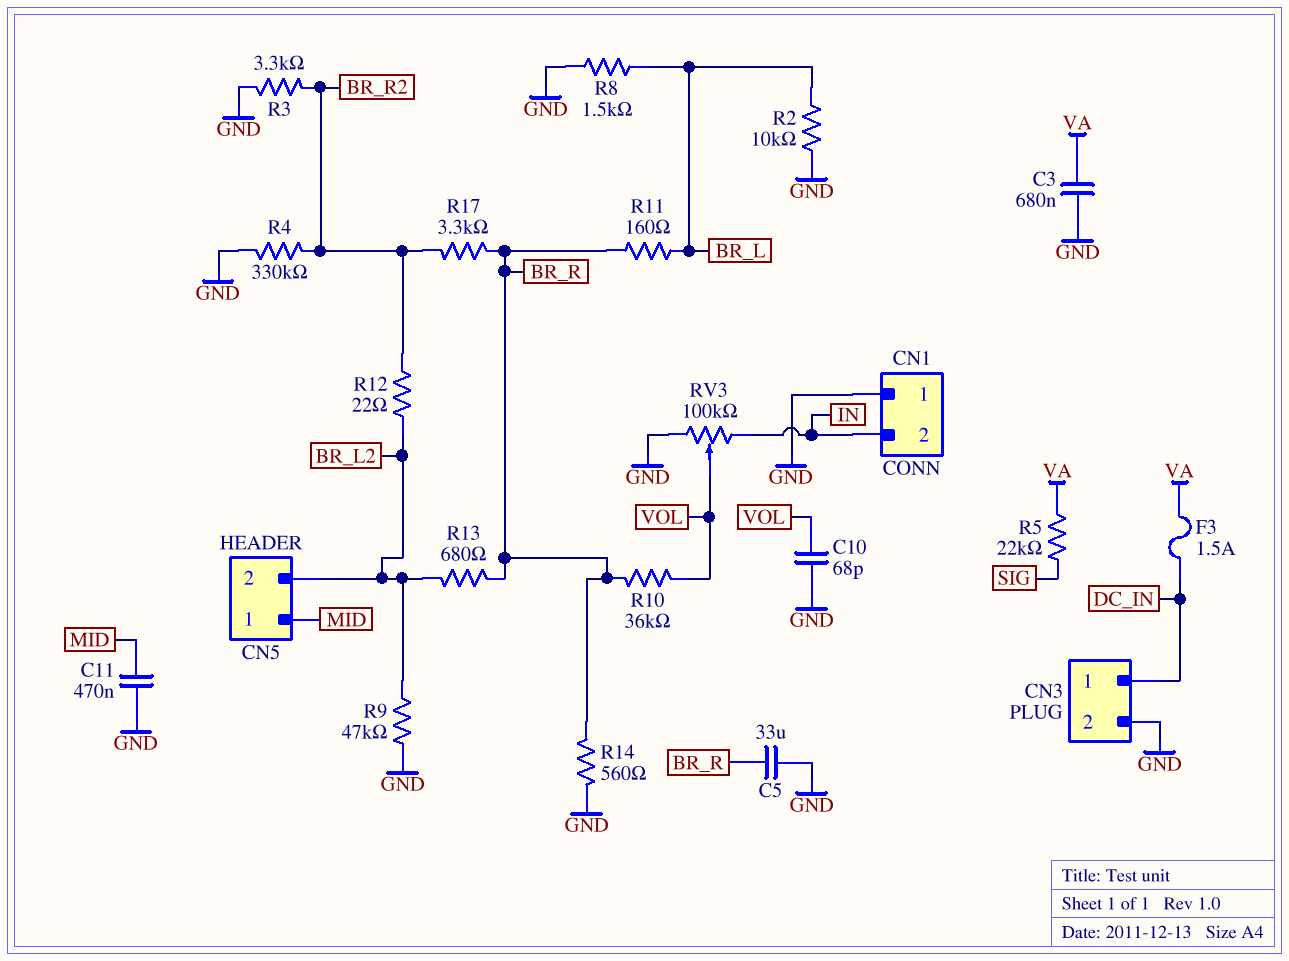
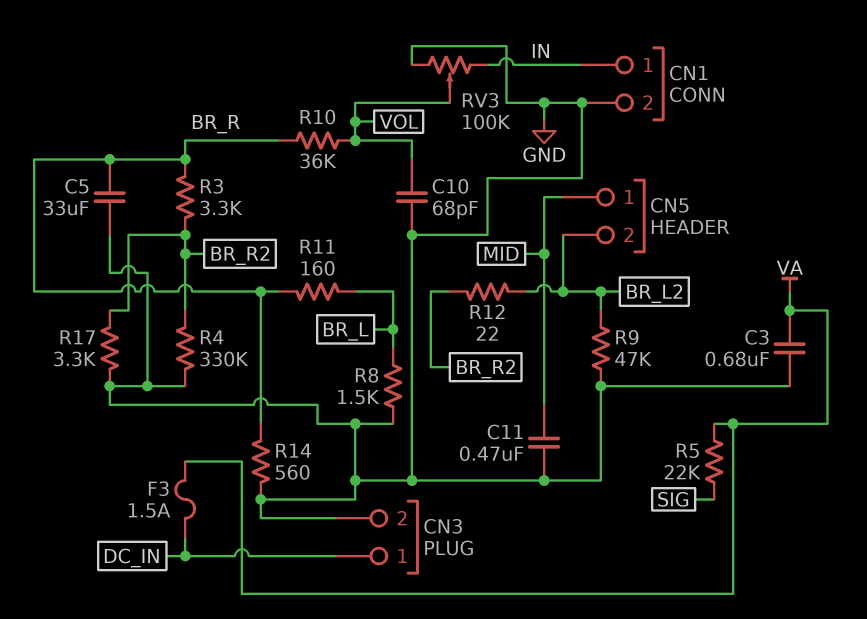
CN1 pin 1: GND -> IN
CN1 pin 2: IN -> GND
R2: 10k (BR_L, GND) -> none
R3: 3.3k (BR_R2, GND) -> 3.3k (BR_R, BR_R2)
R13: 680 (BR_L2, BR_R) -> none
R17: 3.3k (BR_R, BR_R2) -> 3.3k (BR_R2, GND)

